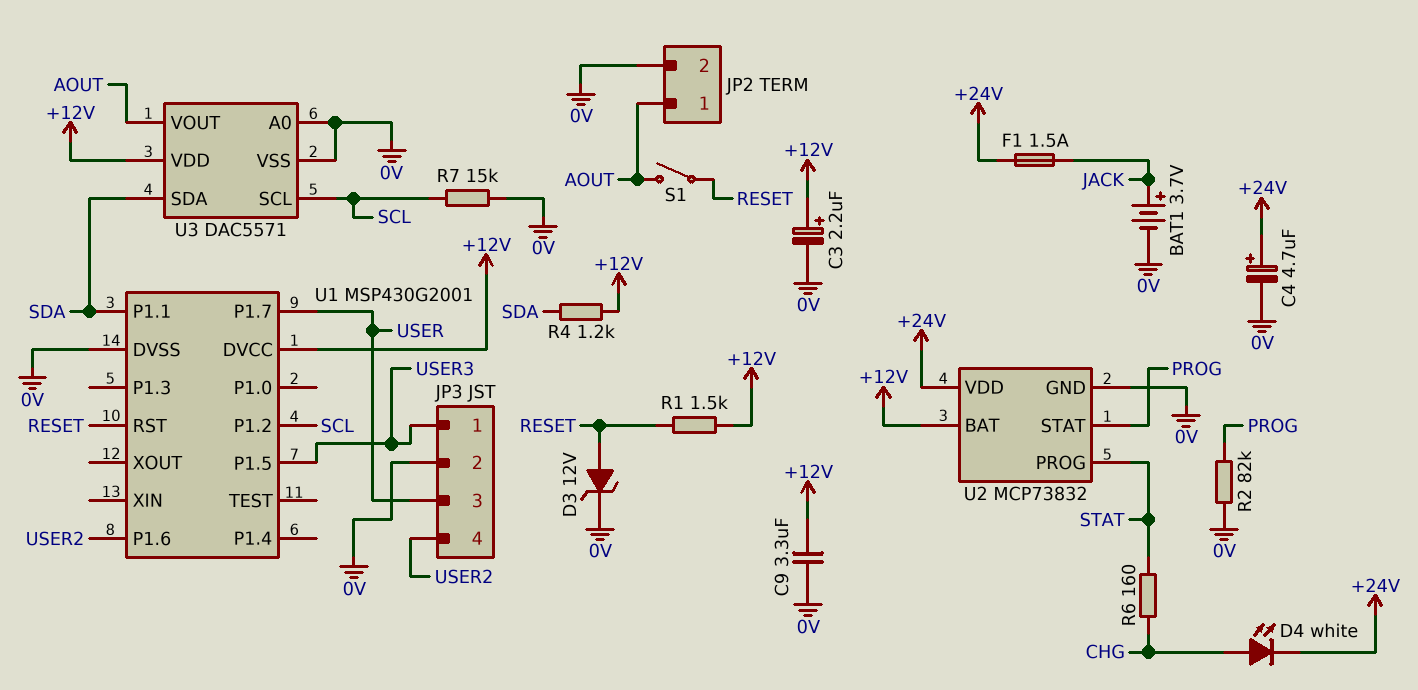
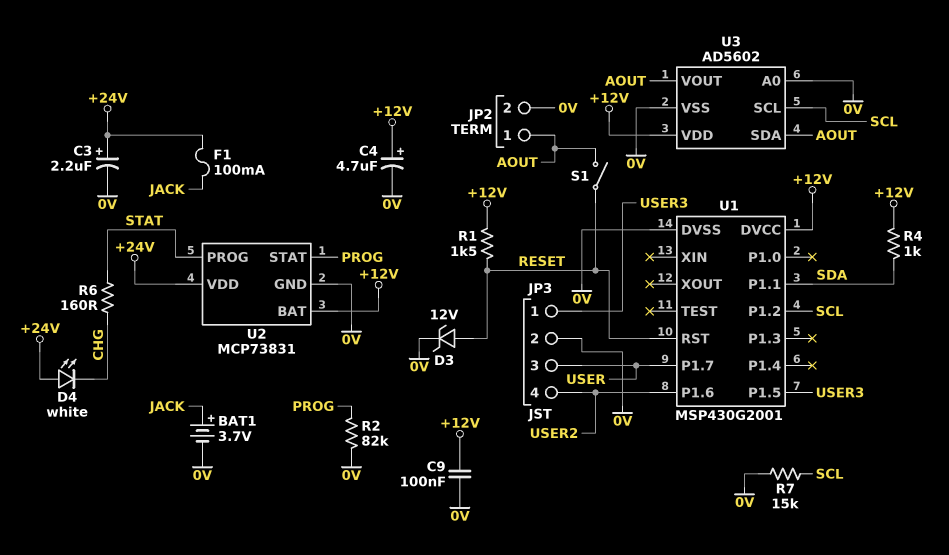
C3: 2.2uF (plus +12V, minus 0V) -> 2.2uF (plus +24V, minus 0V)
C4: 4.7uF (plus +24V, minus 0V) -> 4.7uF (plus +12V, minus 0V)
C9: 3.3uF (+12V, 0V) -> 100nF (+12V, 0V)
D4: LED white (A CHG, K +24V) -> LED white (A +24V, K CHG)
F1: 1.5A (+24V, JACK) -> 100mA (+24V, JACK)
R4: 1.2k (+12V, SDA) -> 1k (+12V, SDA)
U2: MCP73832 -> MCP73831
U3: DAC5571 -> AD5602
U3 pin SDA: SDA -> AOUT

